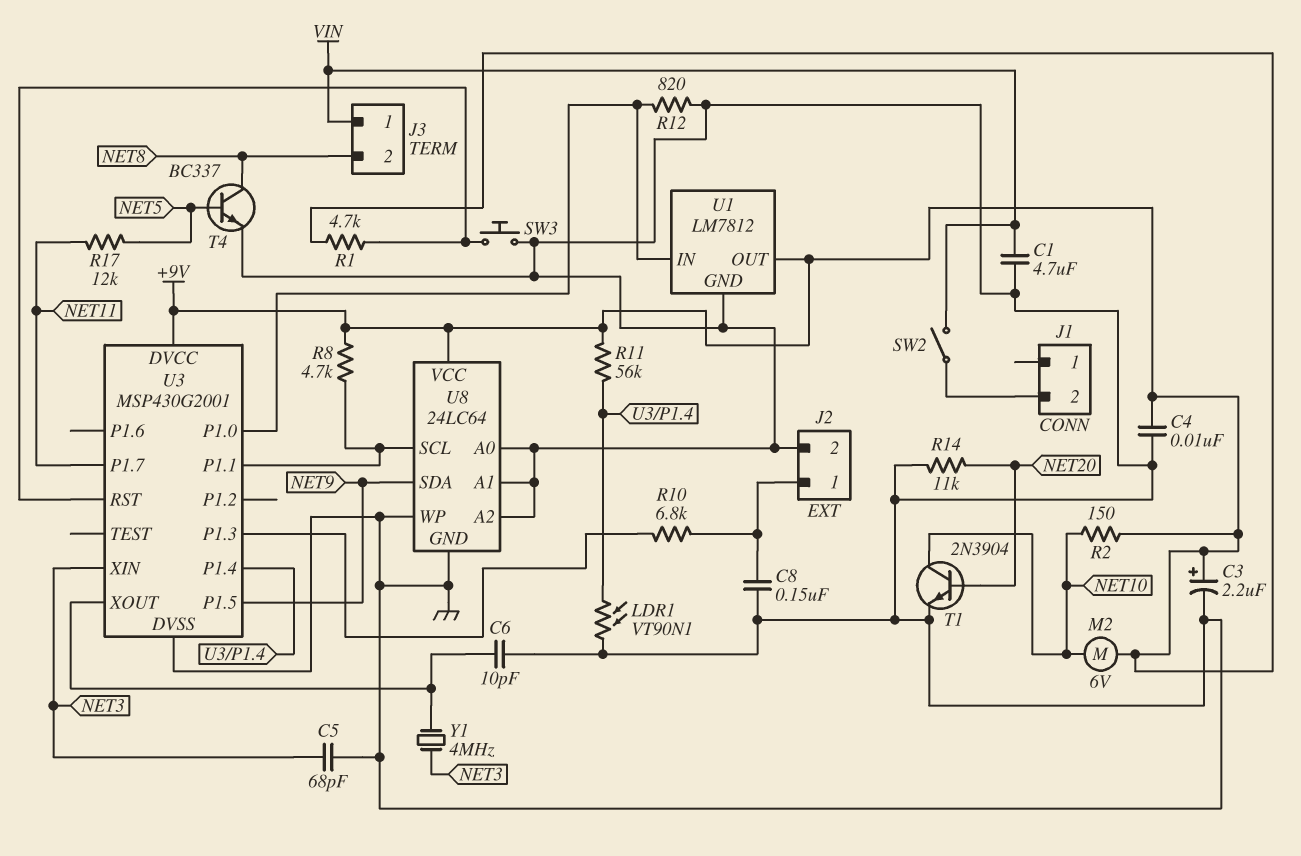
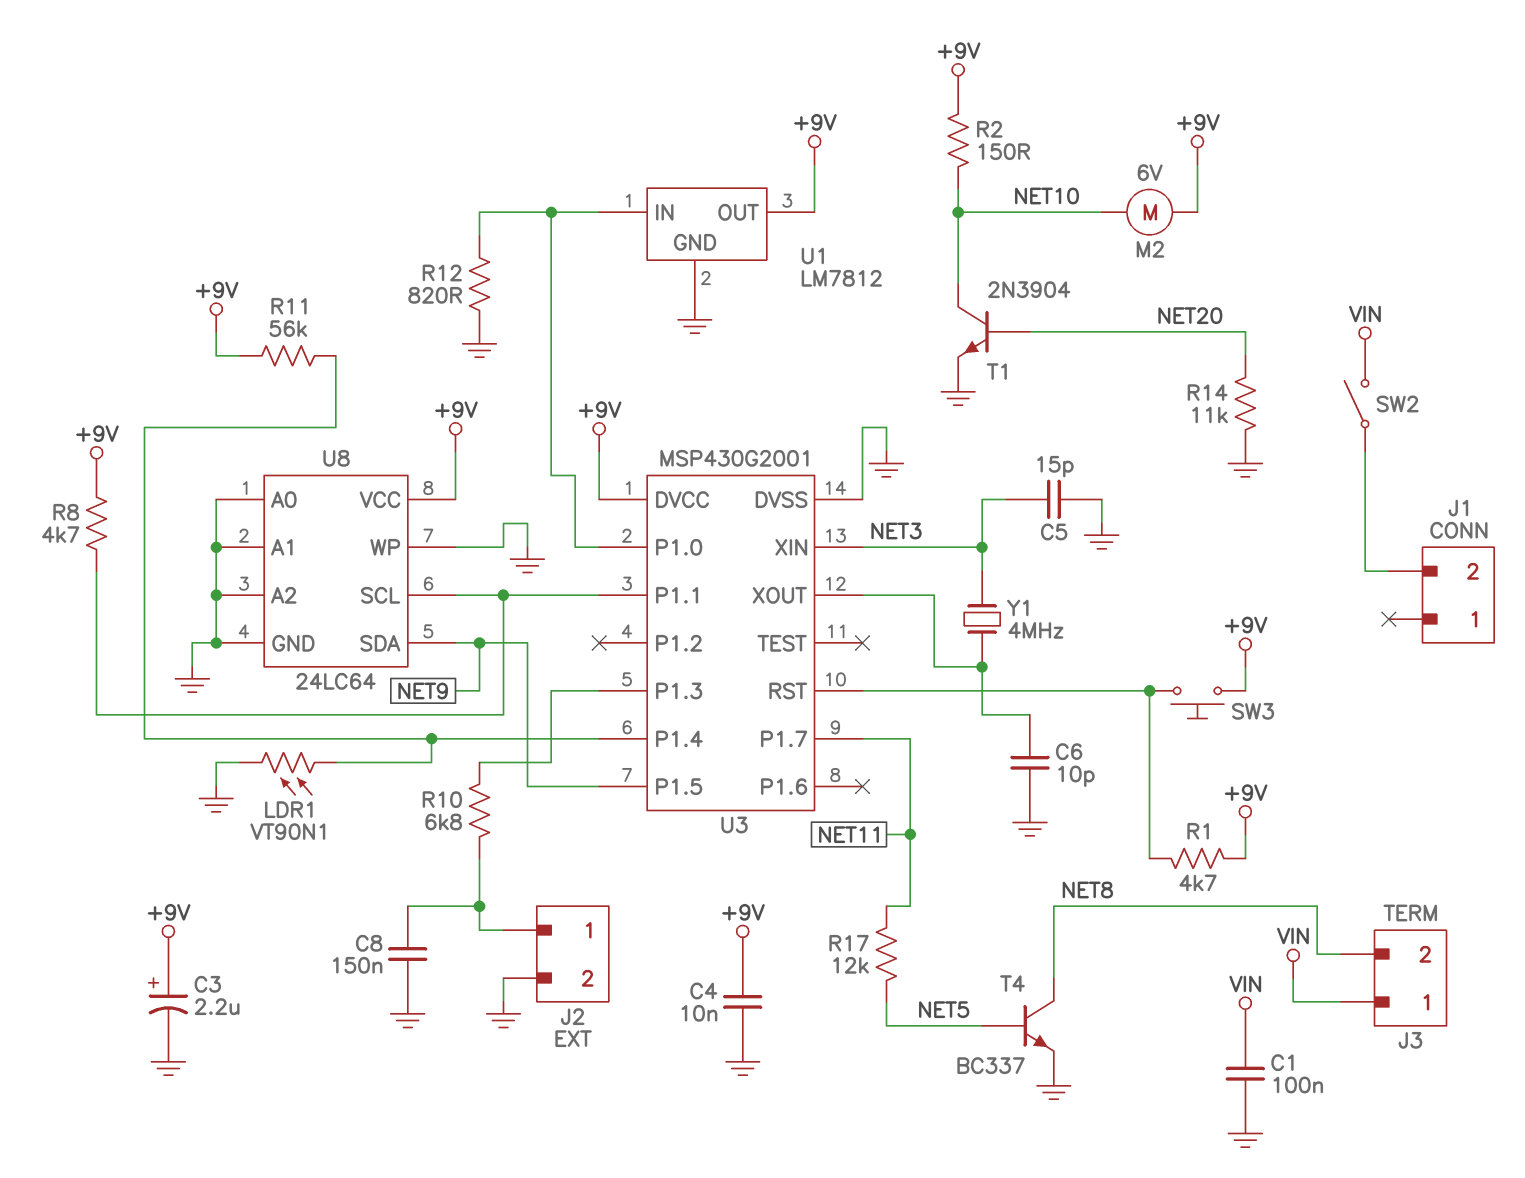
C1: 4.7uF (GND, VIN) -> 100nF (GND, VIN)
C5: 68pF (GND, NET3) -> 15pF (GND, NET3)
SW3: button (GND, U3/RST) -> button (+9V, U3/RST)

